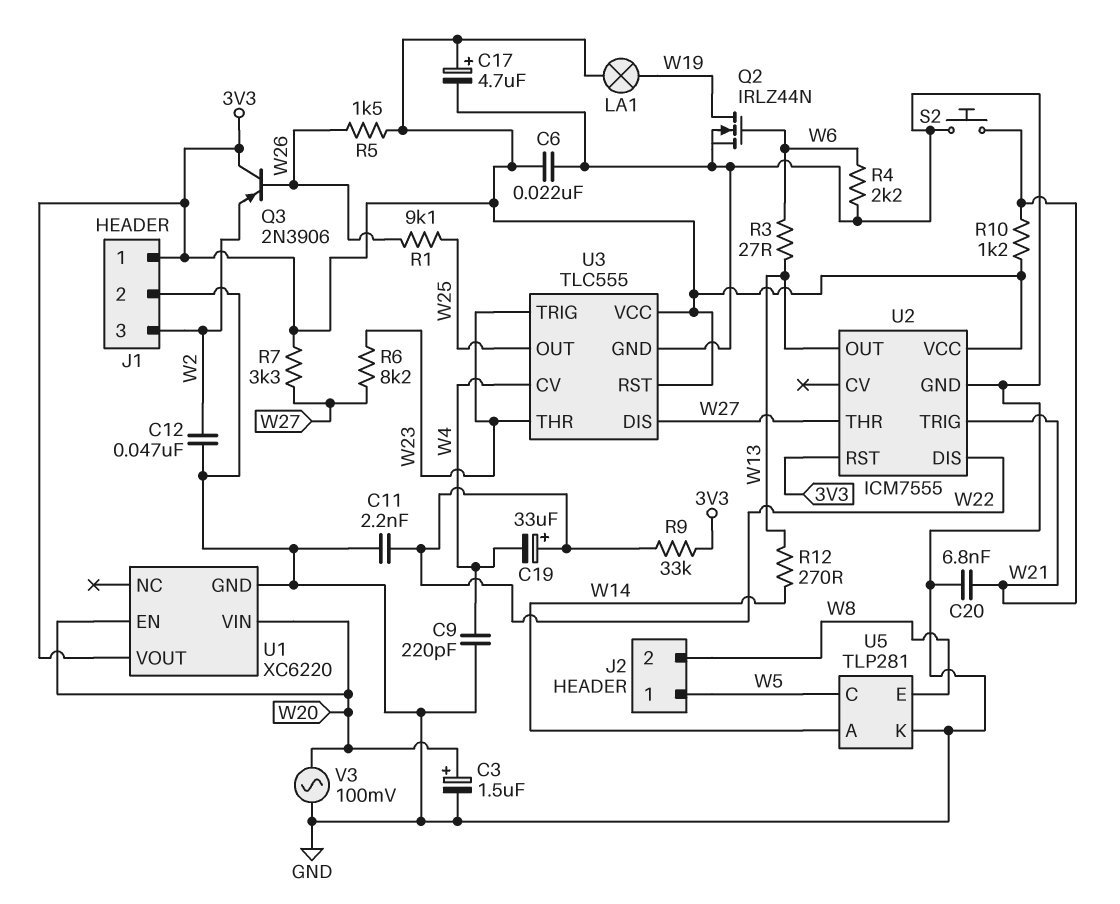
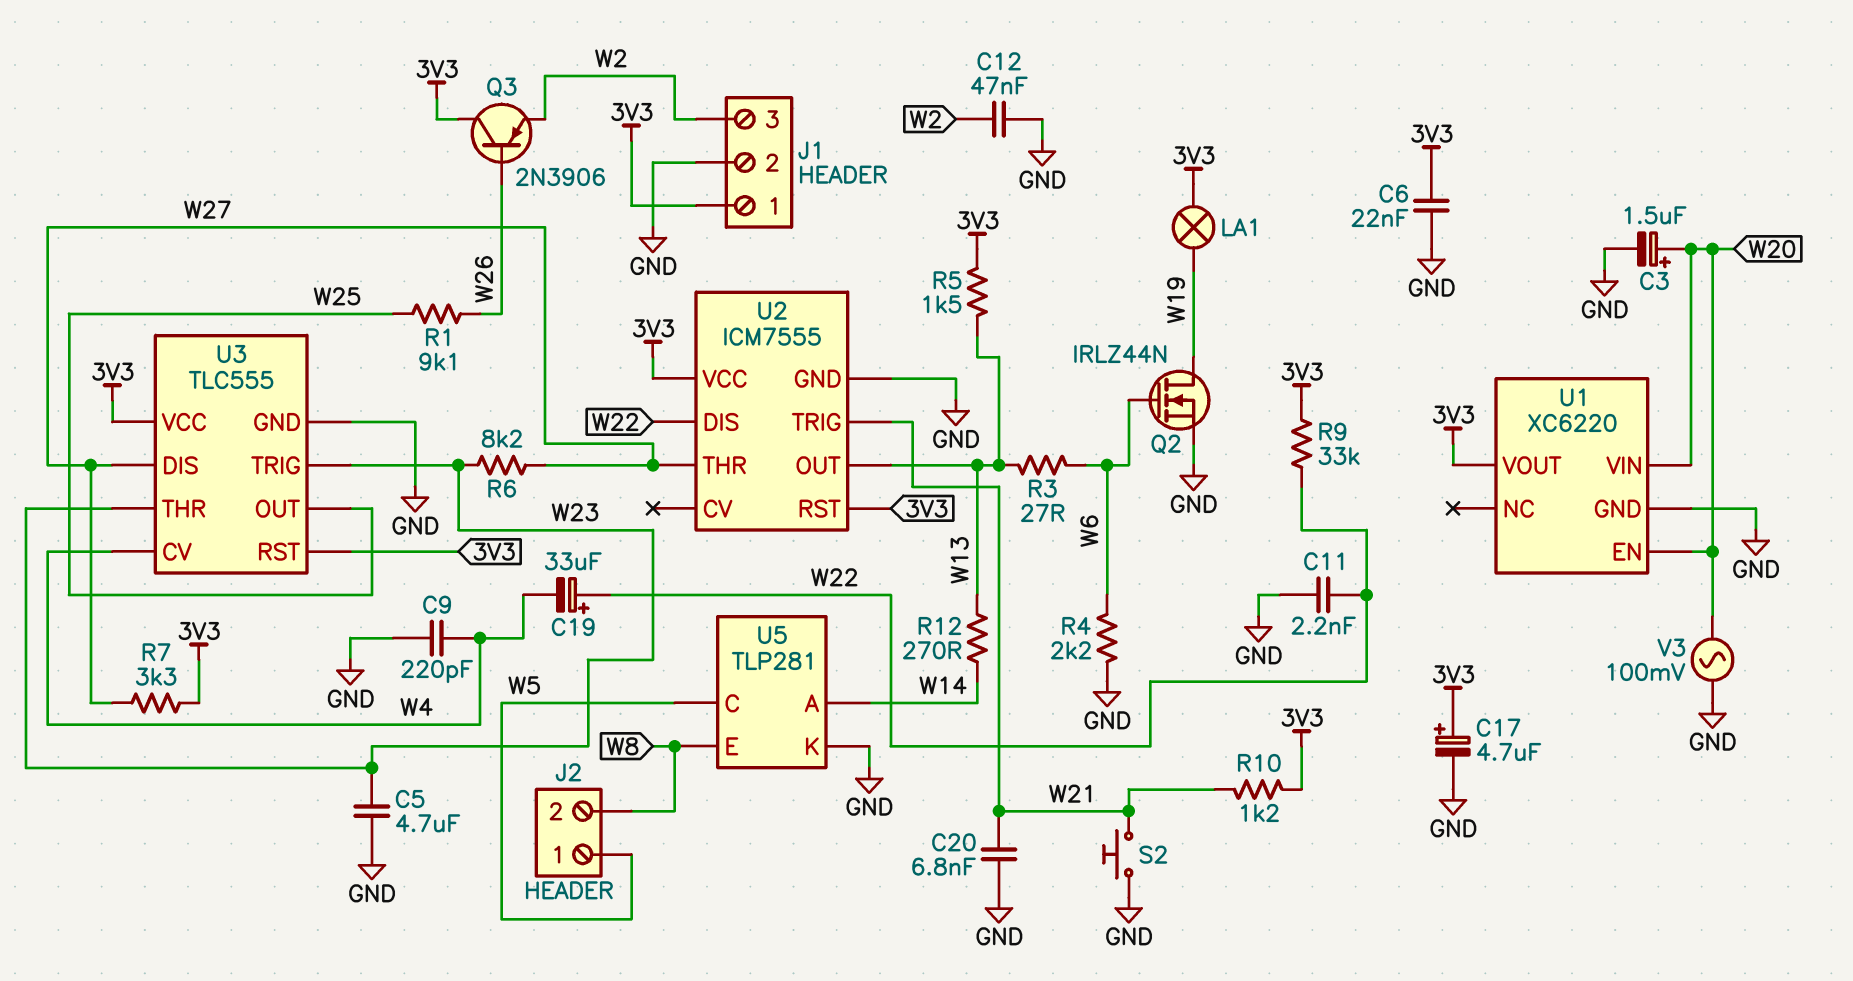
C5: none -> 4.7uF (GND, W23)
R5: 1.5k (3V3, W26) -> 1.5k (3V3, W13)

